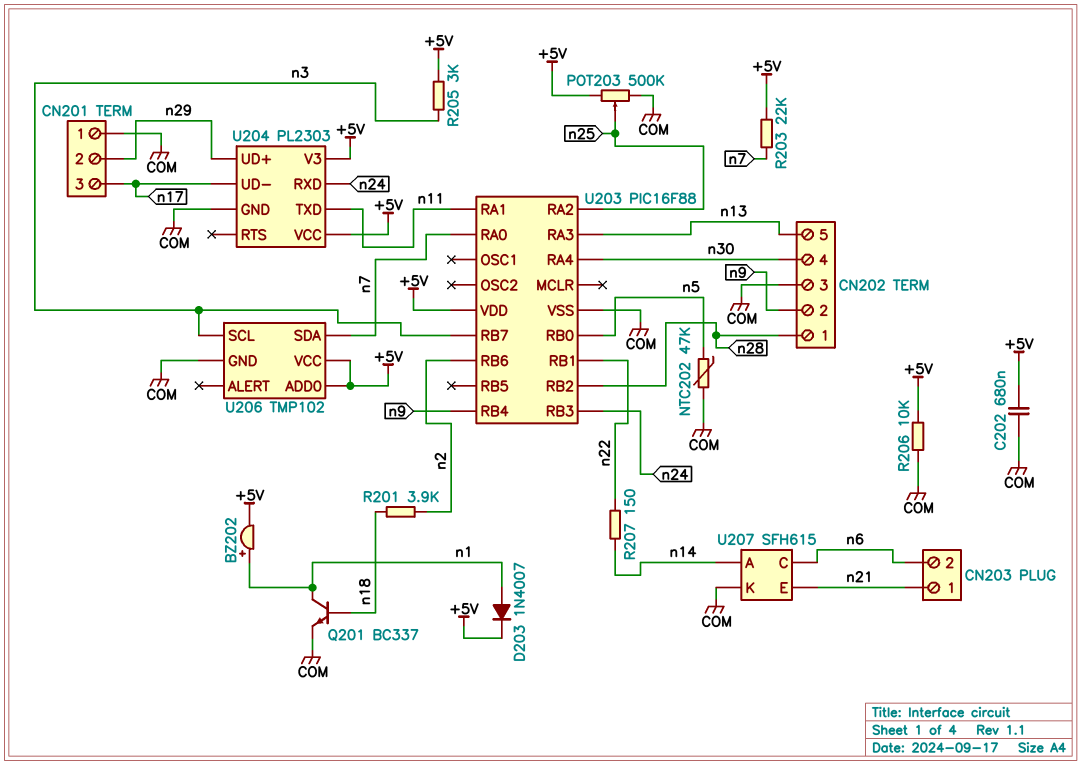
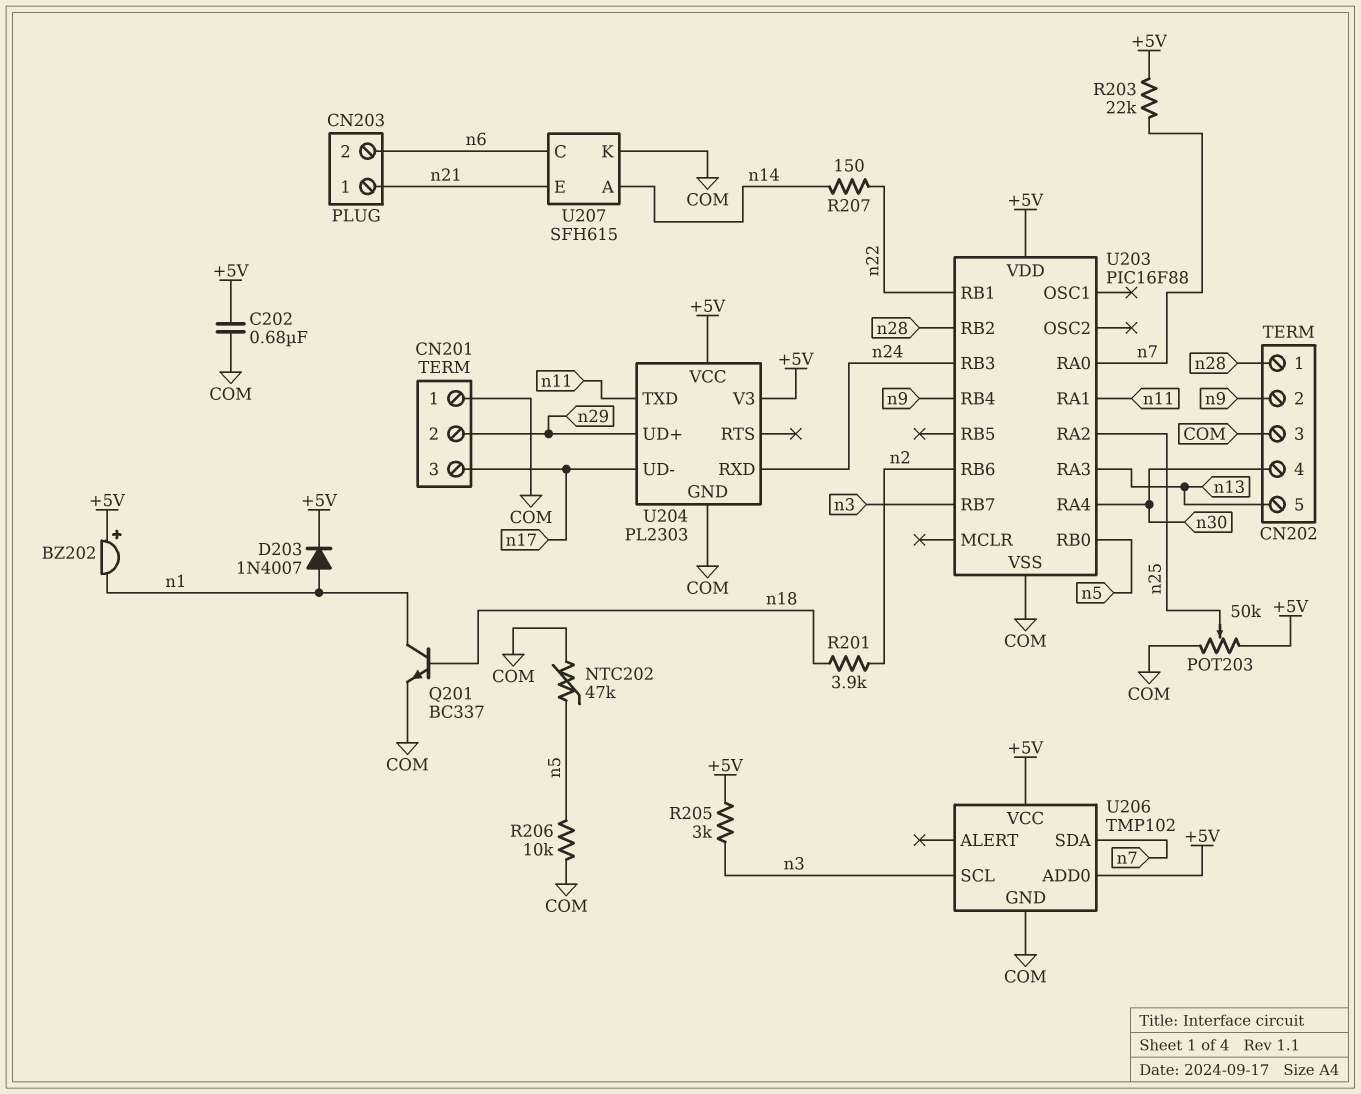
BZ202: buzzer (plus n1, minus +5V) -> buzzer (plus +5V, minus n1)
POT203: 500k (+5V, COM, wiper n25) -> 50k (+5V, COM, wiper n25)
R206: 10k (+5V, COM) -> 10k (COM, n5)

